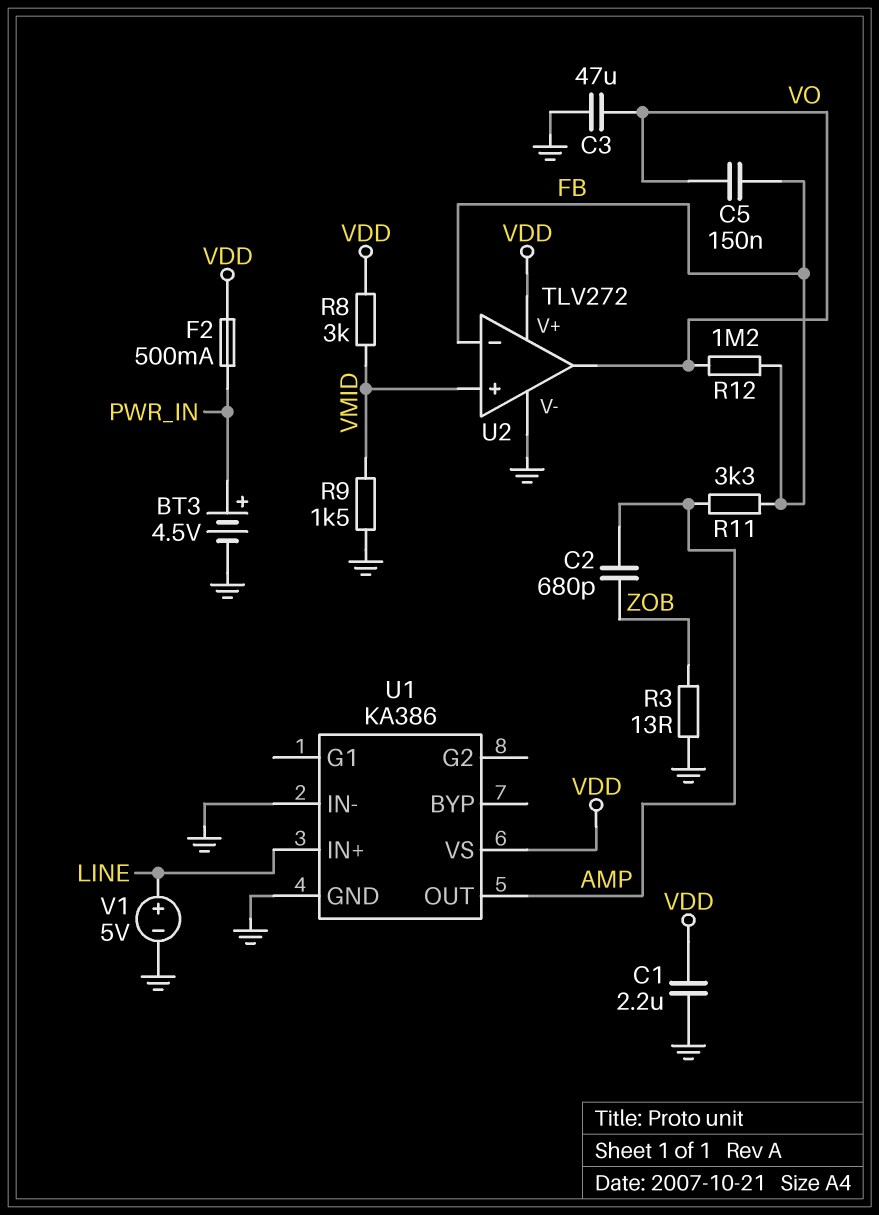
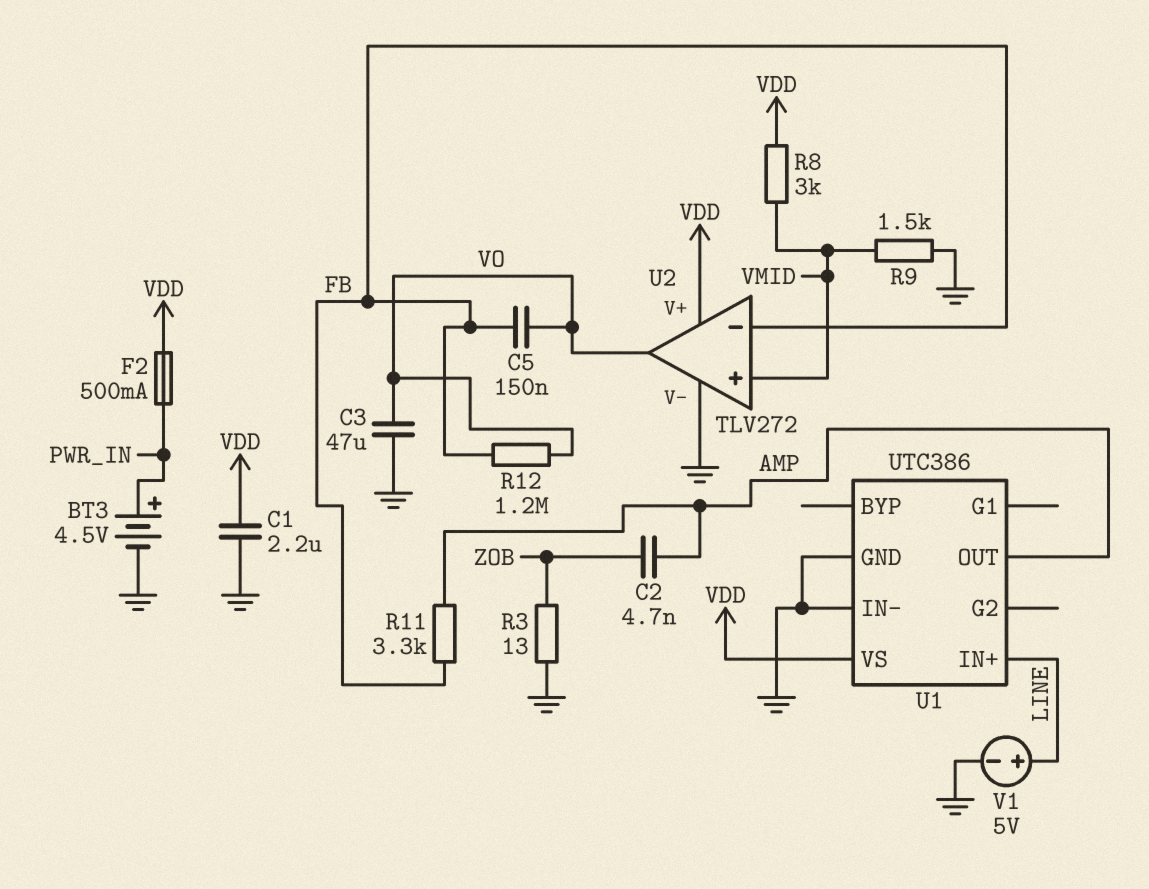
C2: 680pF (AMP, ZOB) -> 4.7nF (AMP, ZOB)
U1: KA386 -> UTC386

